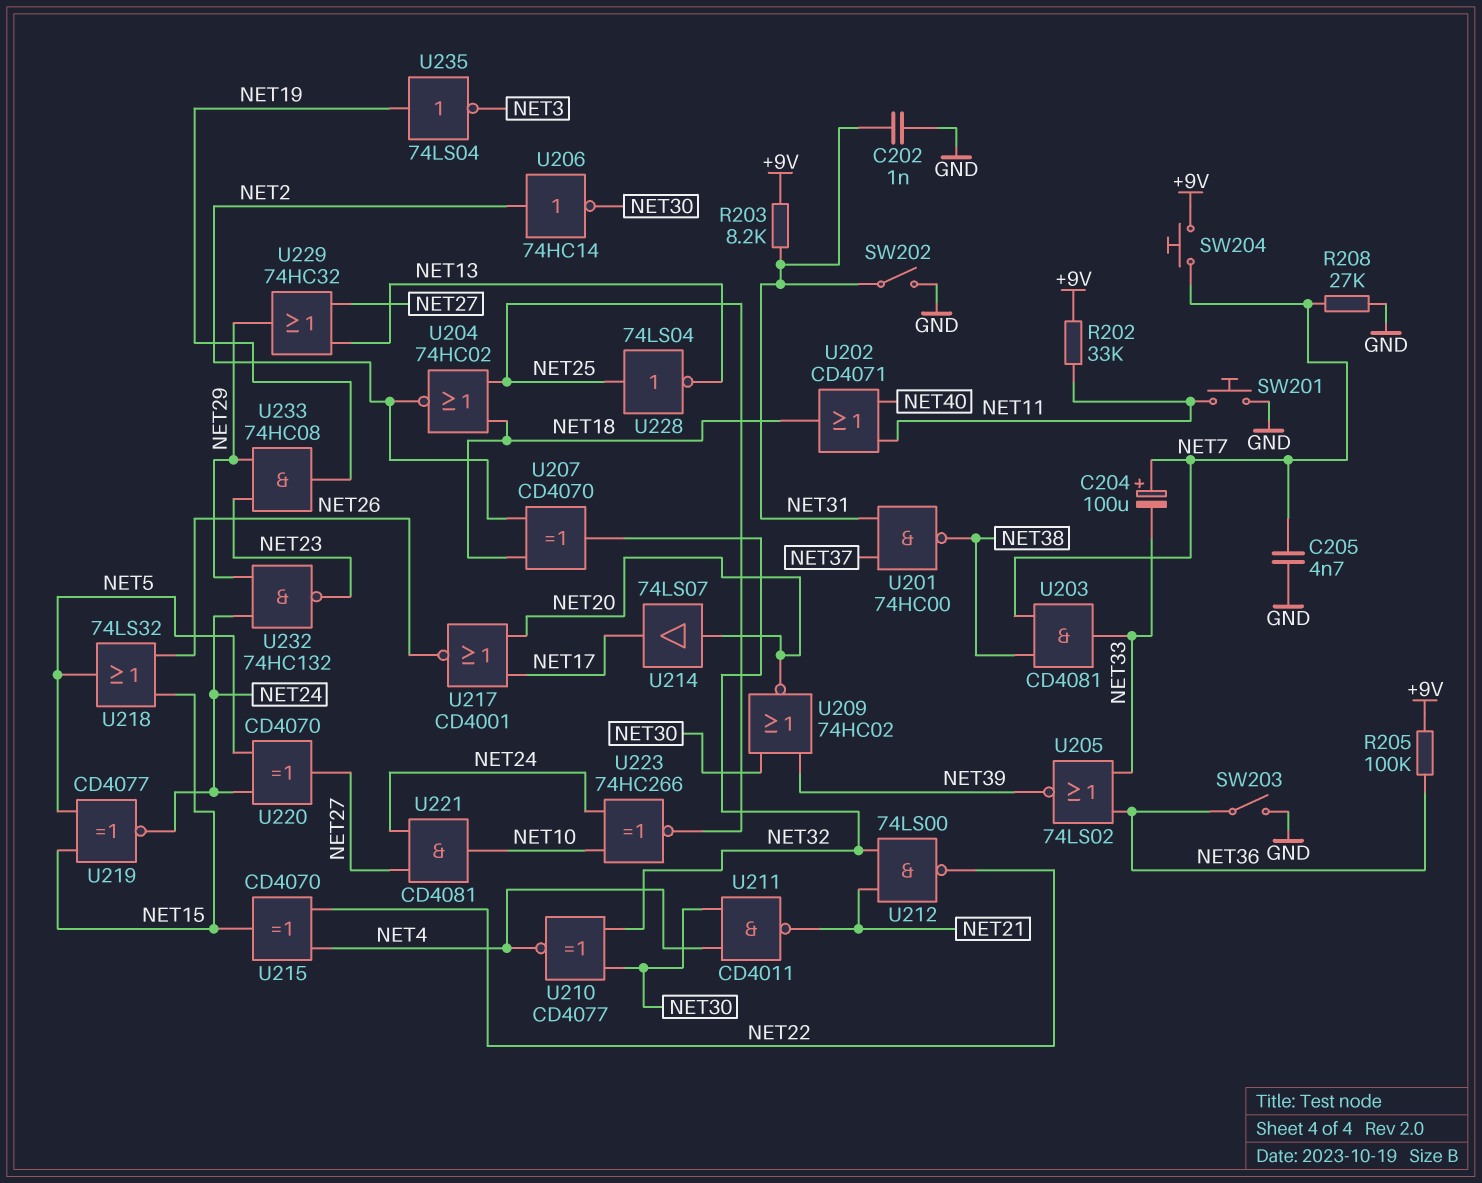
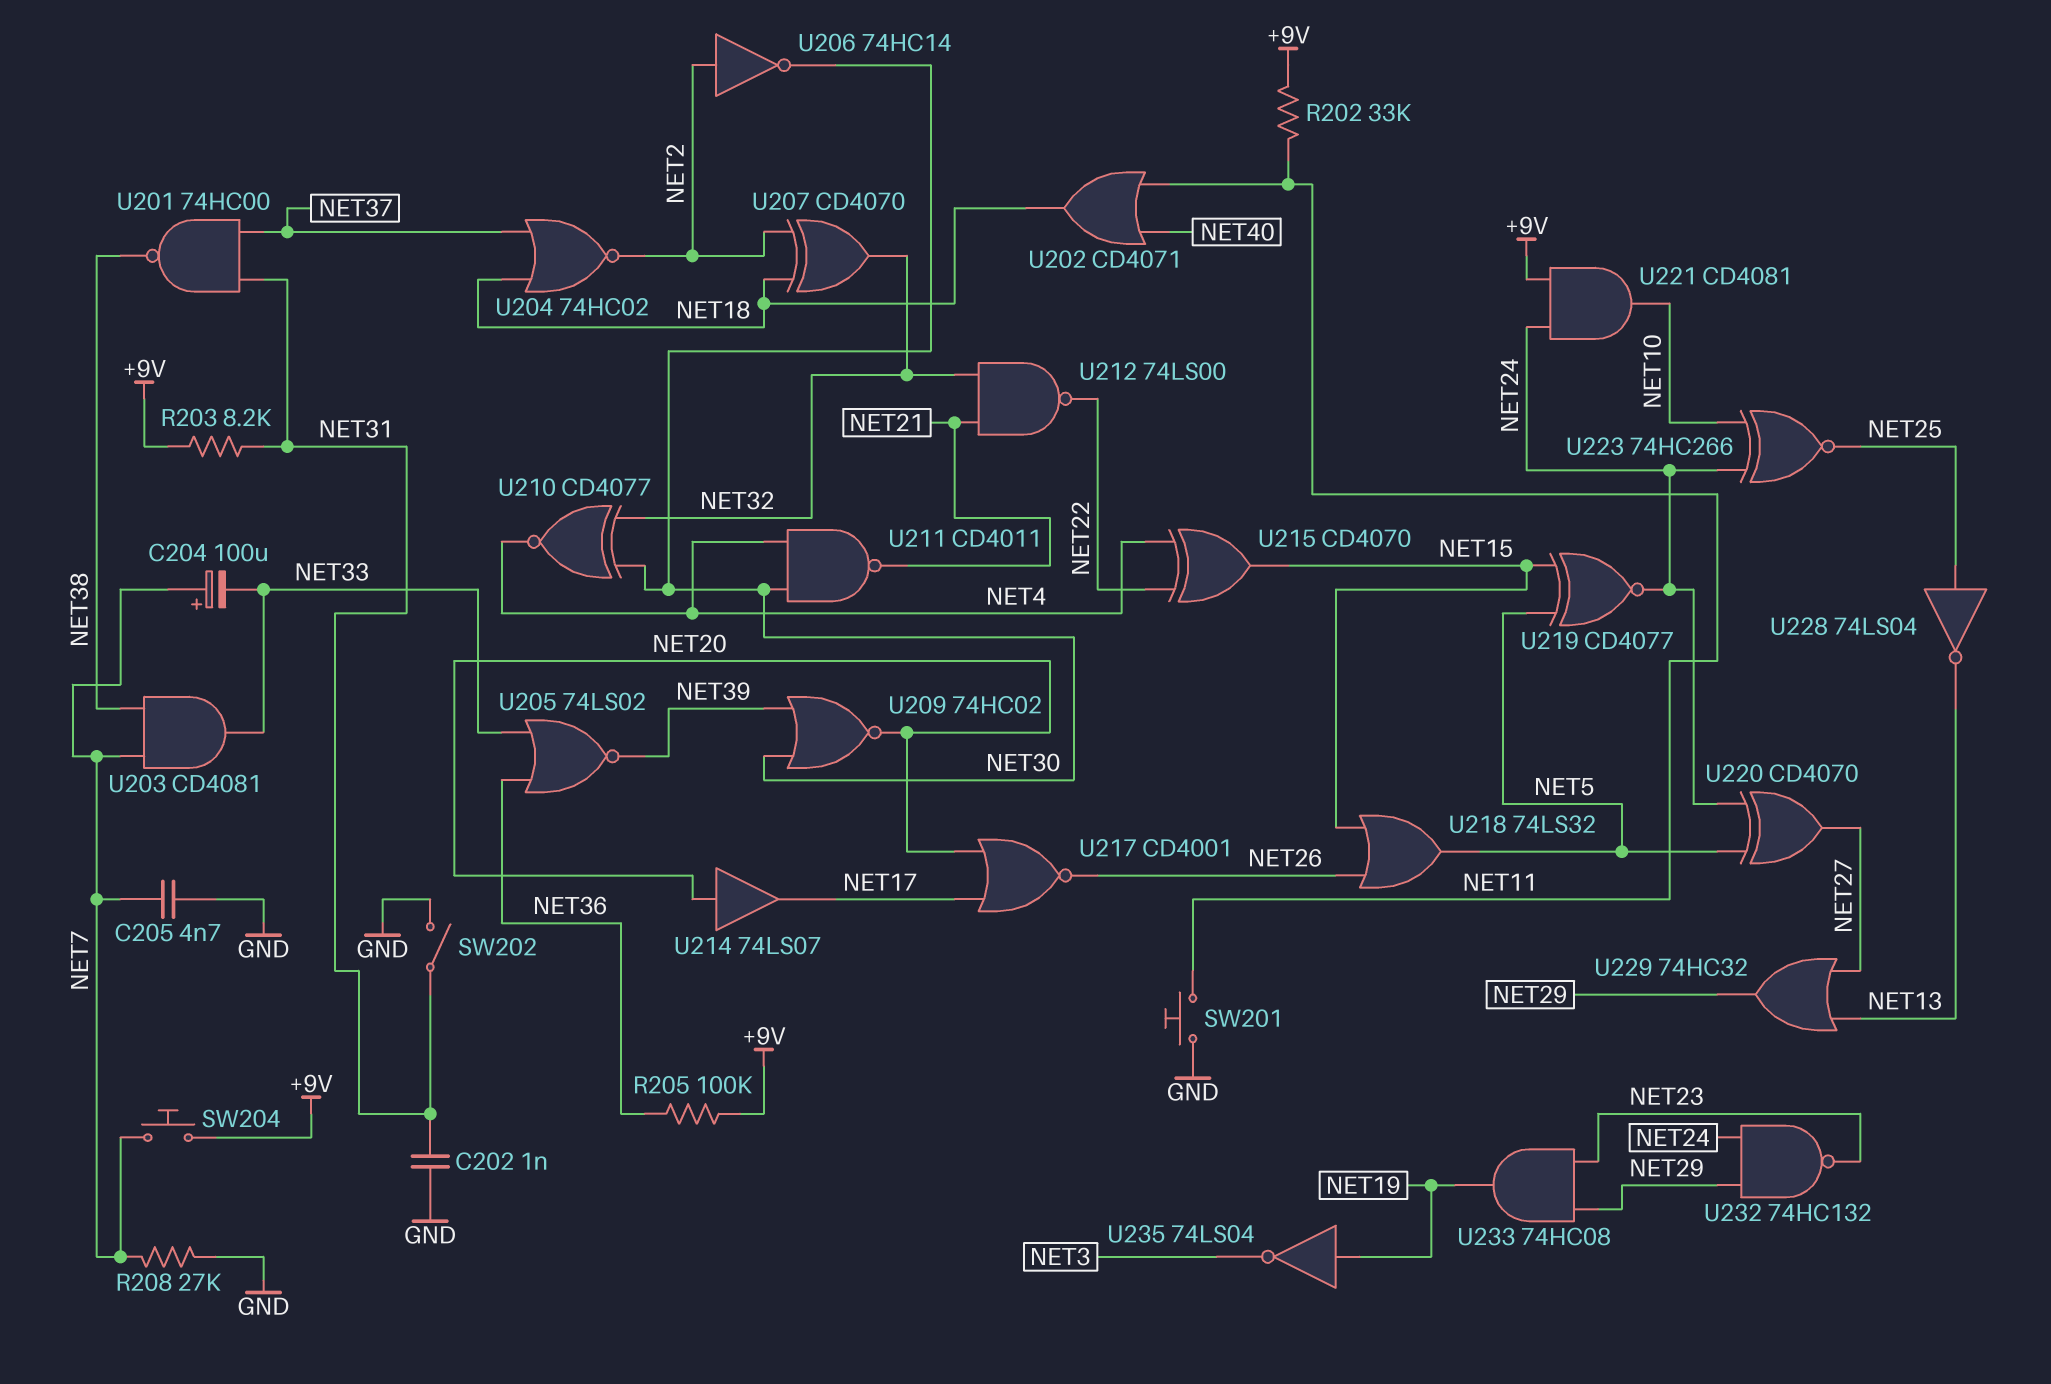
SW203: switch (GND, NET36) -> none
U204: NOR 74HC02 (in NET18, in NET25, out NET2) -> NOR 74HC02 (in NET18, in NET37, out NET2)
U221: AND CD4081 (in NET24, in NET27, out NET10) -> AND CD4081 (in +9V, in NET24, out NET10)

